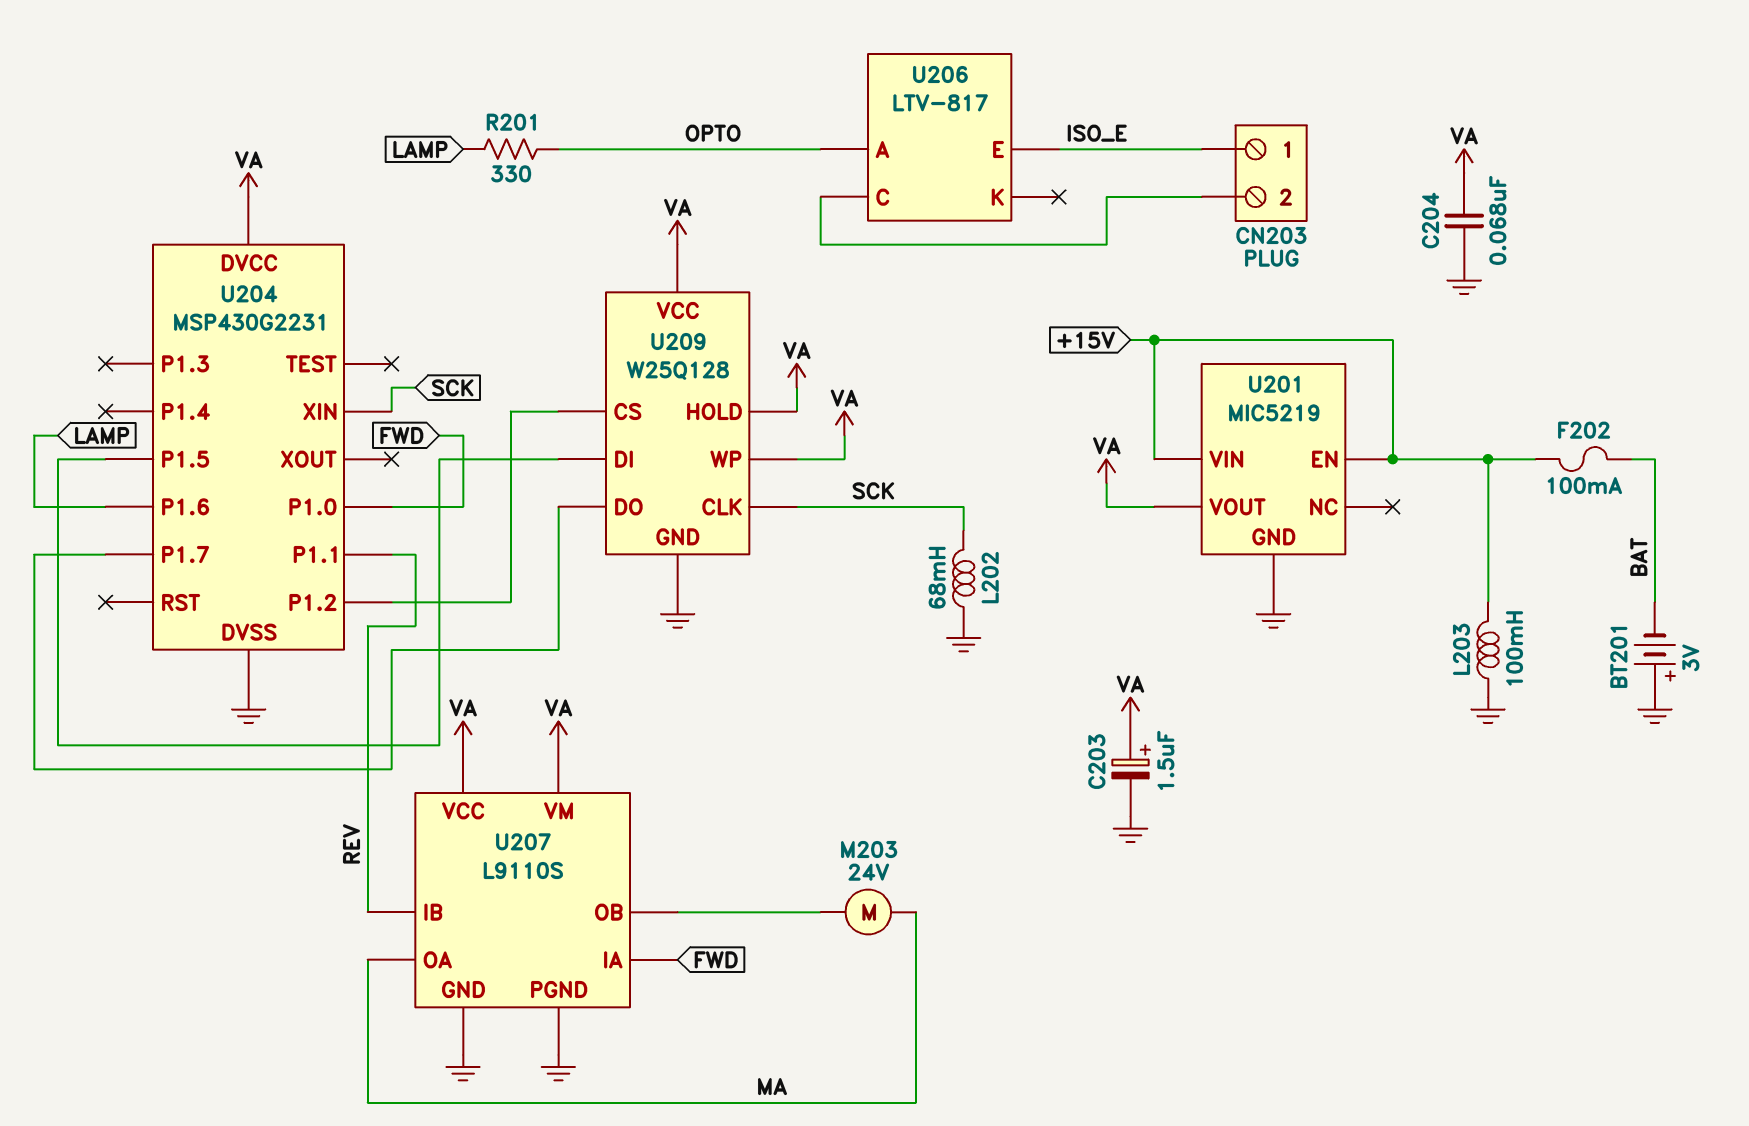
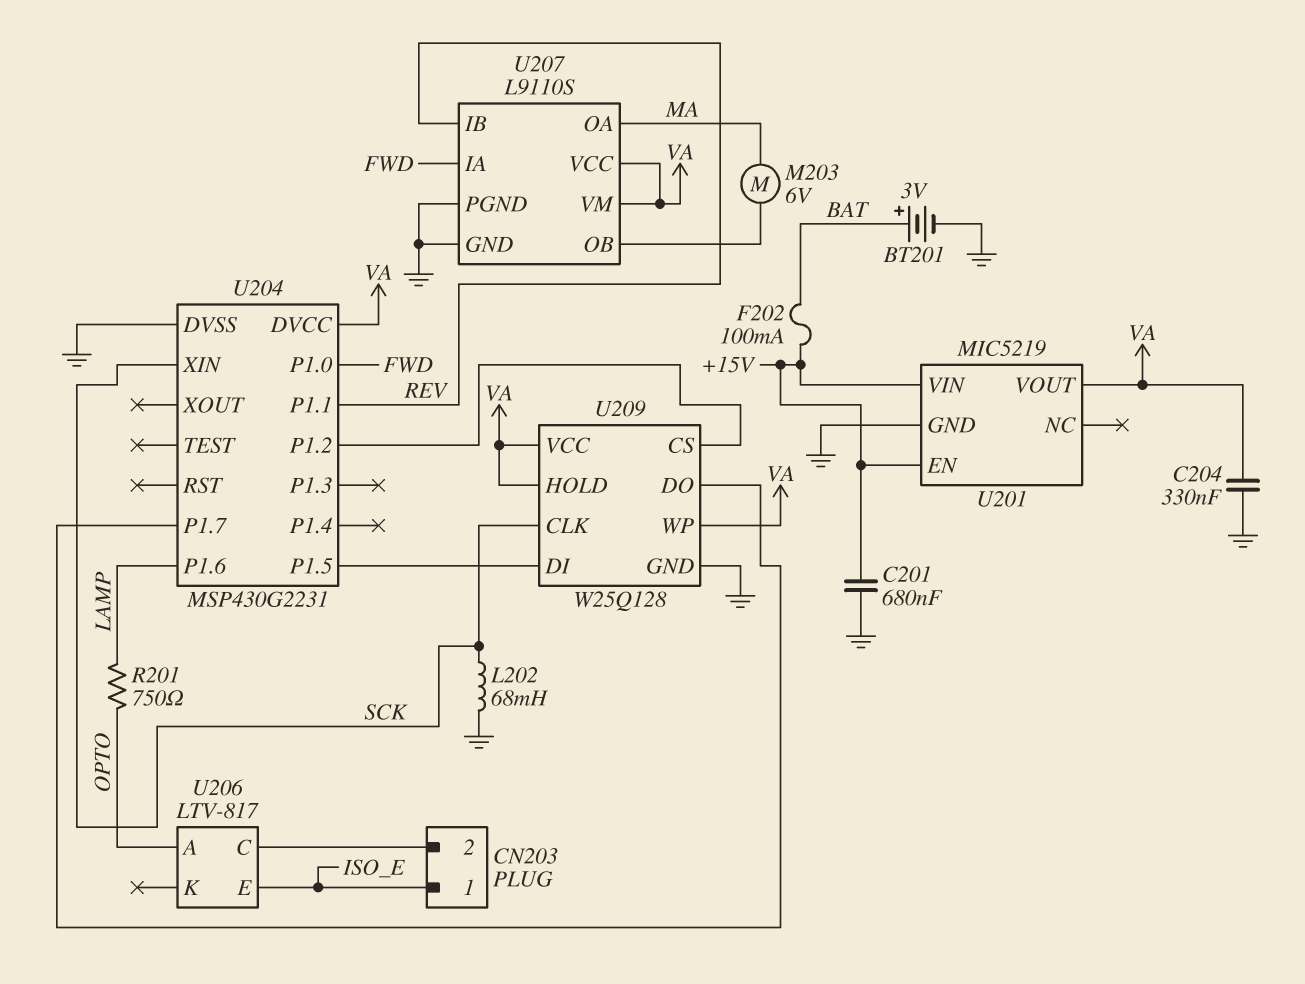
BT201: 3V (plus GND, minus BAT) -> 3V (plus BAT, minus GND)
C201: none -> 680nF (+15V, GND)
C203: 1.5uF (plus VA, minus GND) -> none
C204: 68nF (GND, VA) -> 330nF (GND, VA)
L203: 100mH (+15V, GND) -> none
M203: motor 24V (MA, U207/OB) -> motor 6V (MA, U207/OB)
R201: 330 (LAMP, OPTO) -> 750 (LAMP, OPTO)

